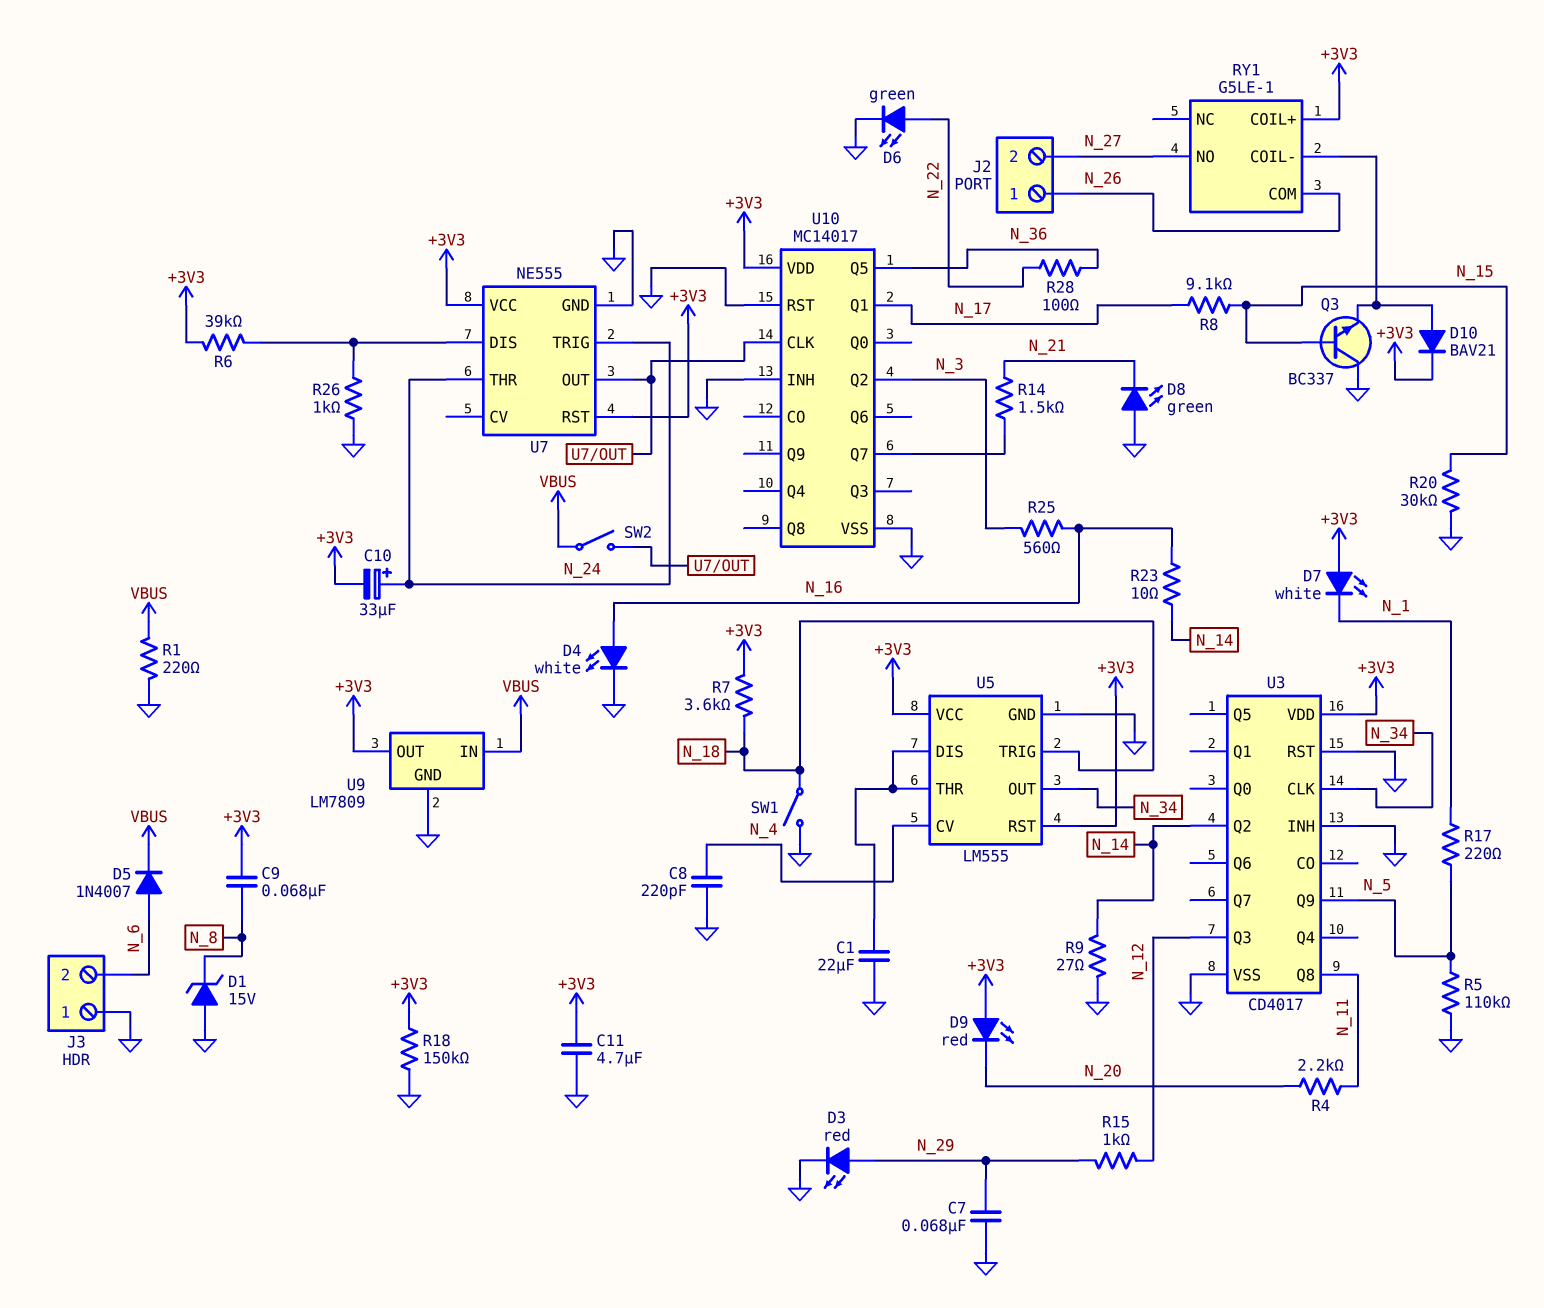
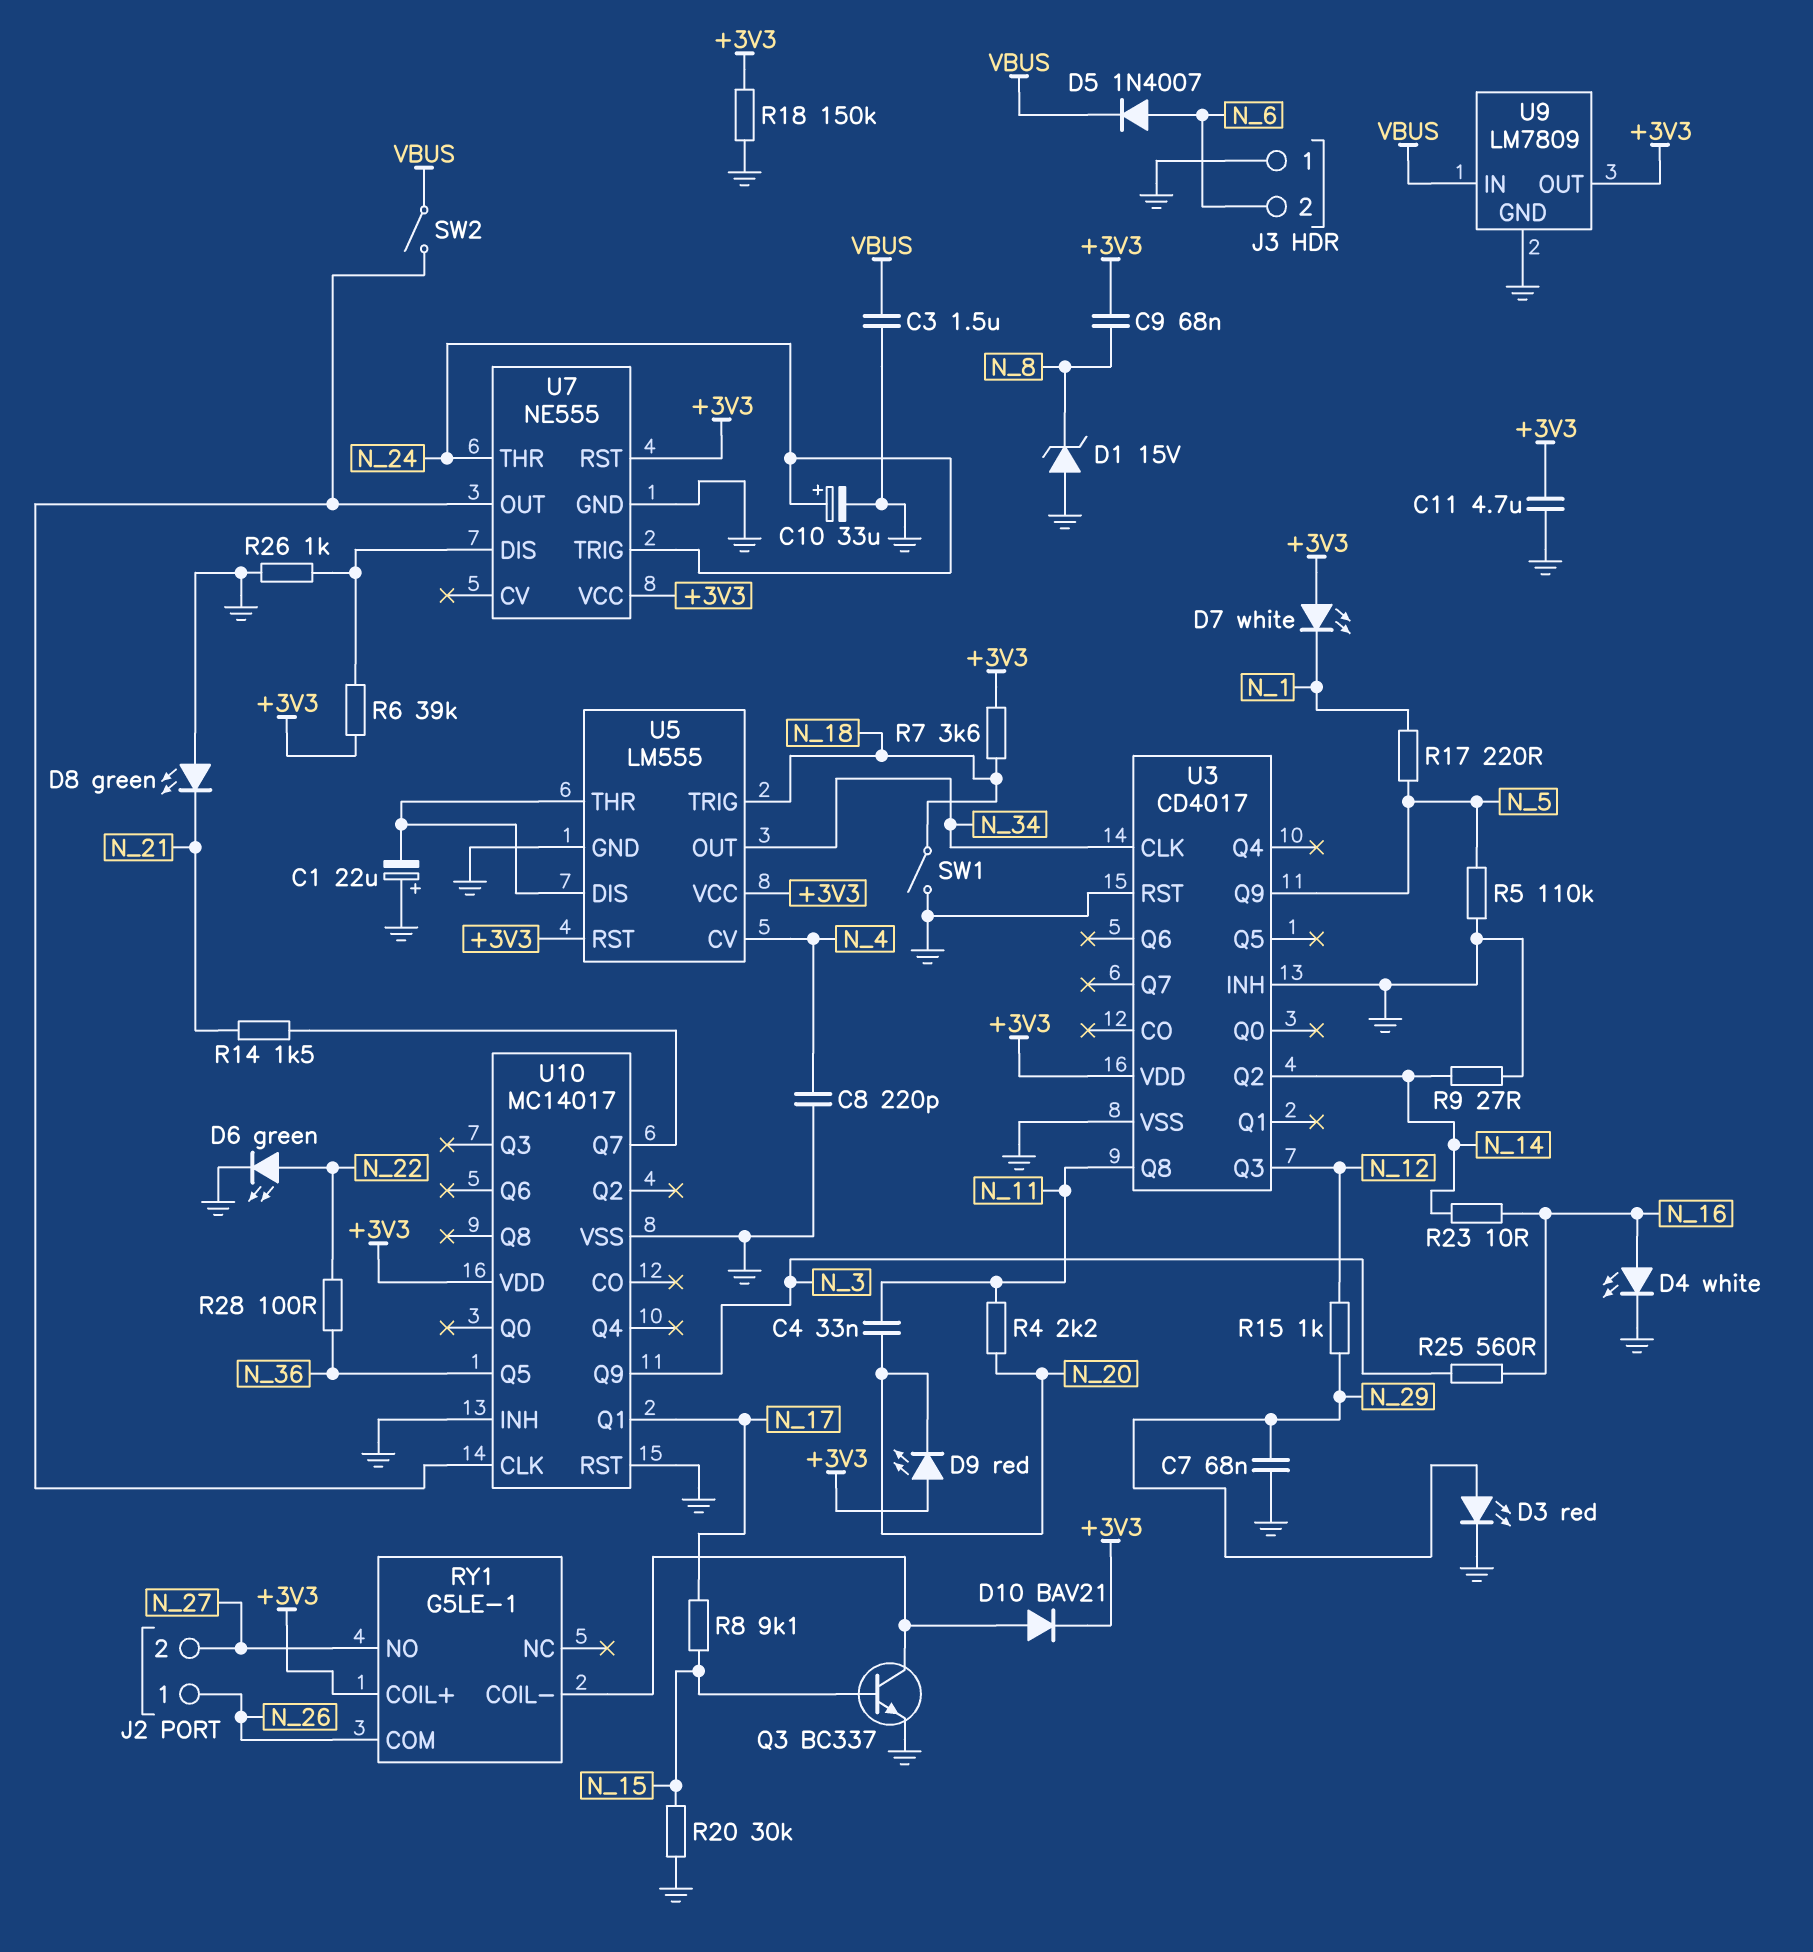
C1: 22uF (GND, U5/DIS) -> 22uF (plus GND, minus U5/DIS)
C3: none -> 1.5uF (GND, VBUS)
C4: none -> 33nF (N_11, N_20)
C10: 33uF (plus N_24, minus +3V3) -> 33uF (plus N_24, minus GND)
Q3: NPN BC337 (B N_15, C GND, E RY1/COIL-) -> NPN BC337 (B N_15, C RY1/COIL-, E GND)
R1: 220 (GND, VBUS) -> none
U10 pin Q2: N_3 -> none
U10 pin Q9: none -> N_3

